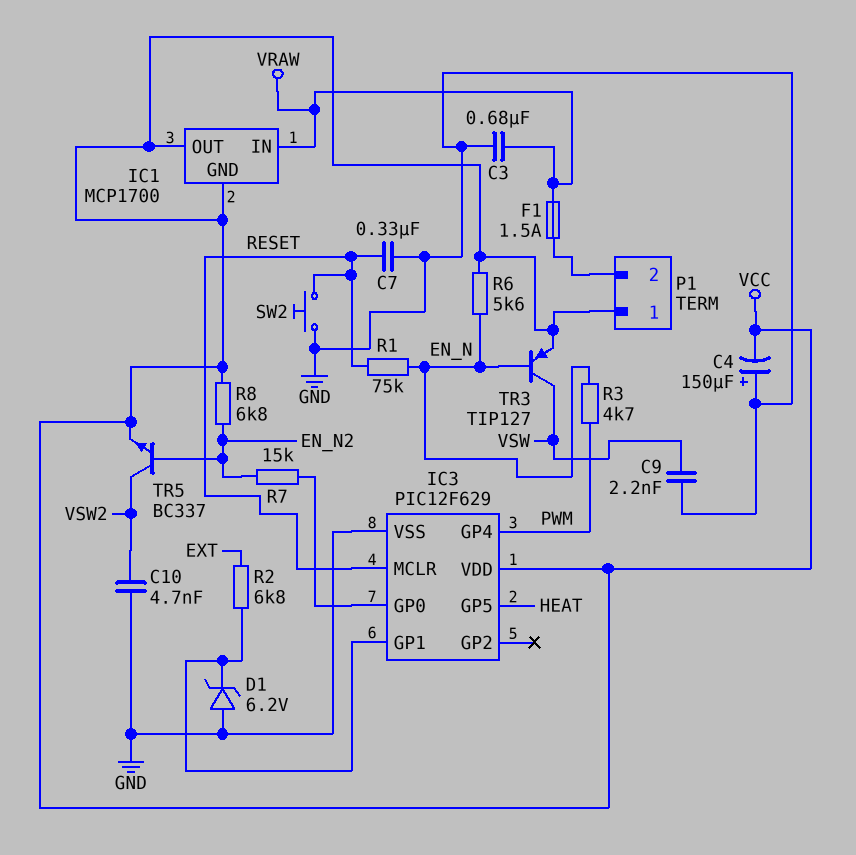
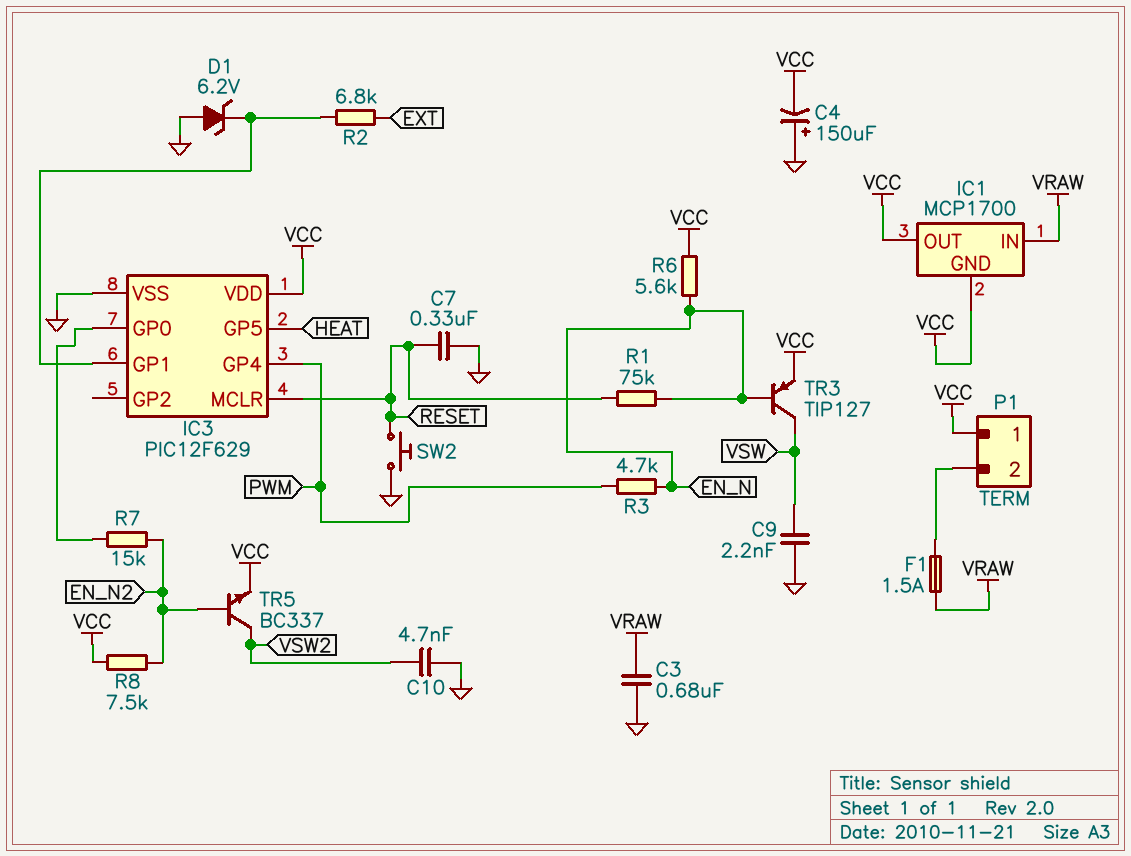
R8: 6.8k (EN_N2, VCC) -> 7.5k (EN_N2, VCC)

